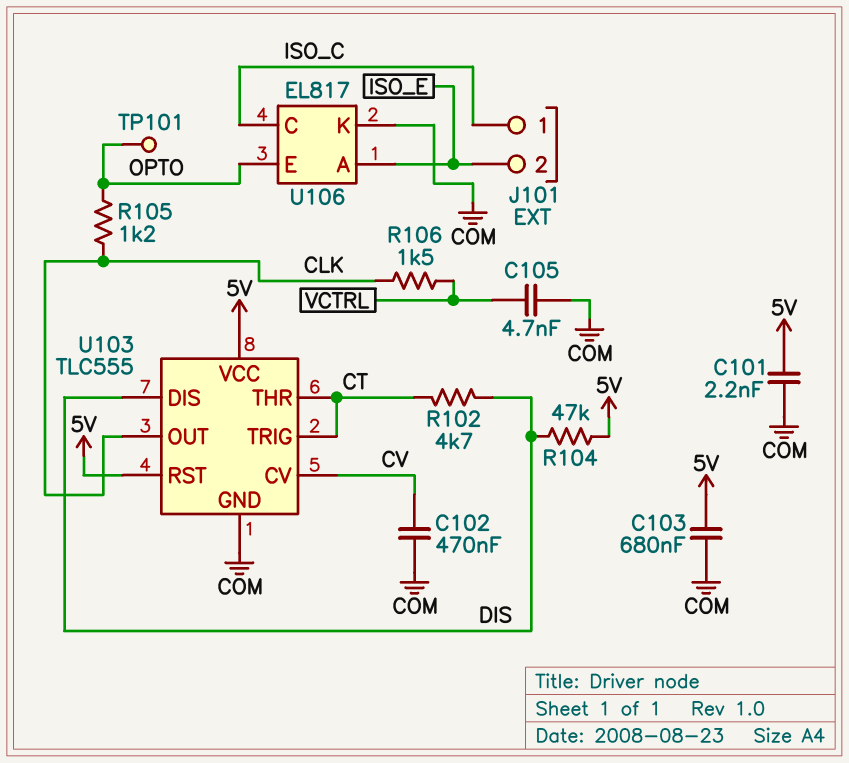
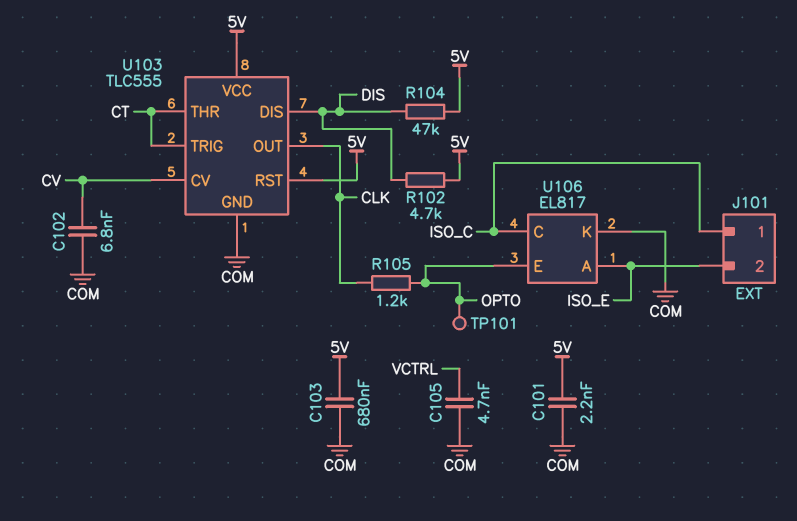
C102: 470nF (COM, CV) -> 6.8nF (COM, CV)
R102: 4.7k (CT, DIS) -> 4.7k (5V, DIS)
R106: 1.5k (CLK, VCTRL) -> none

